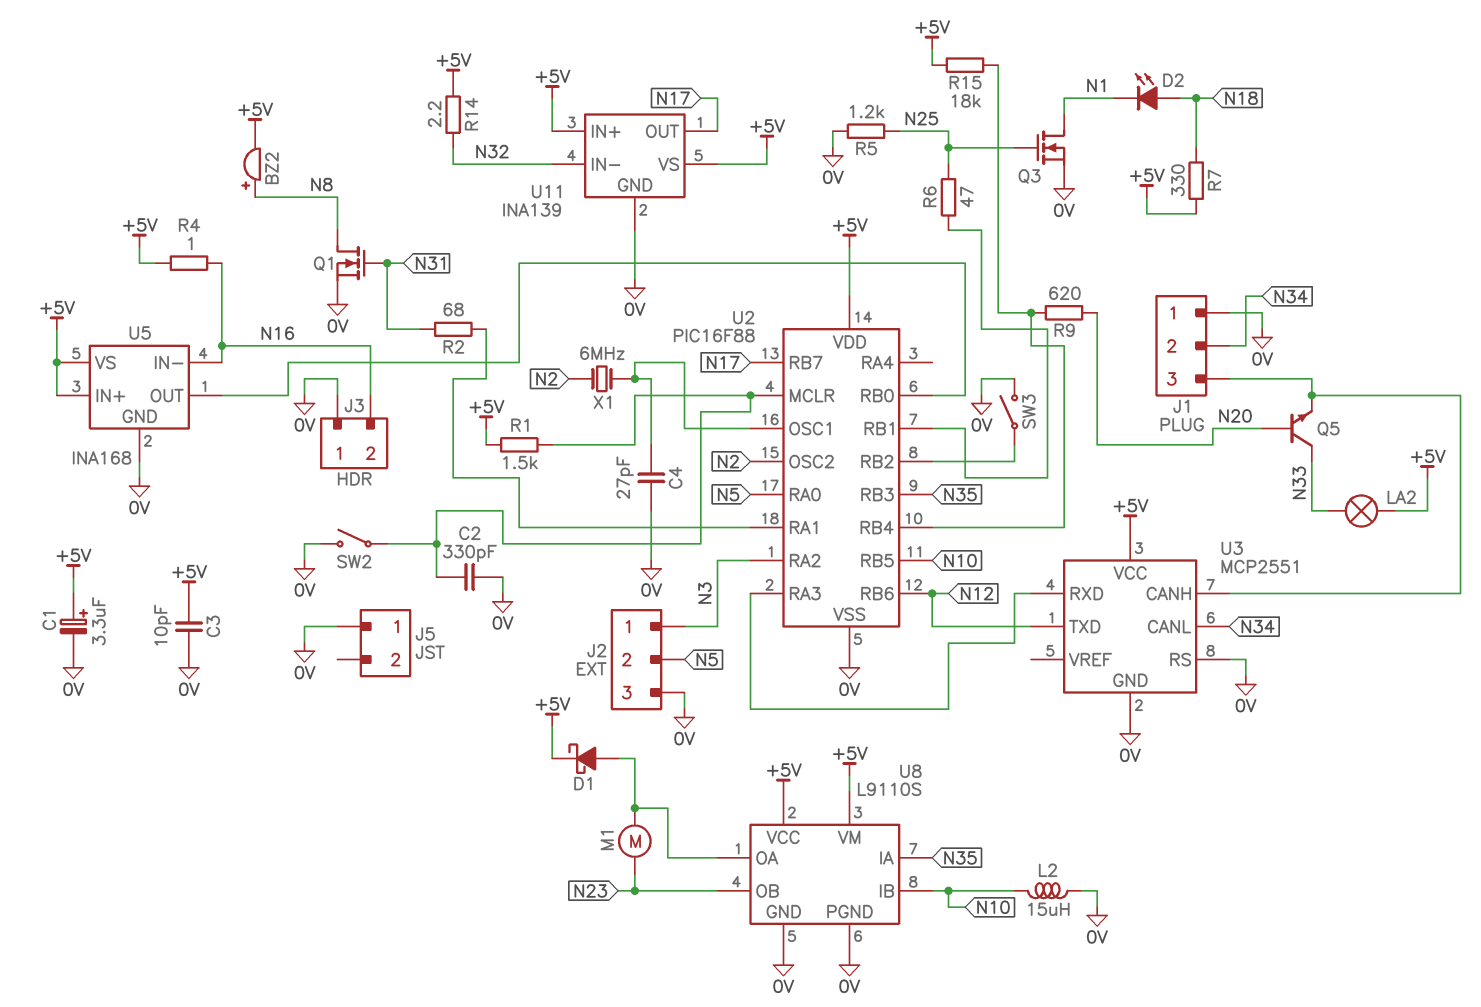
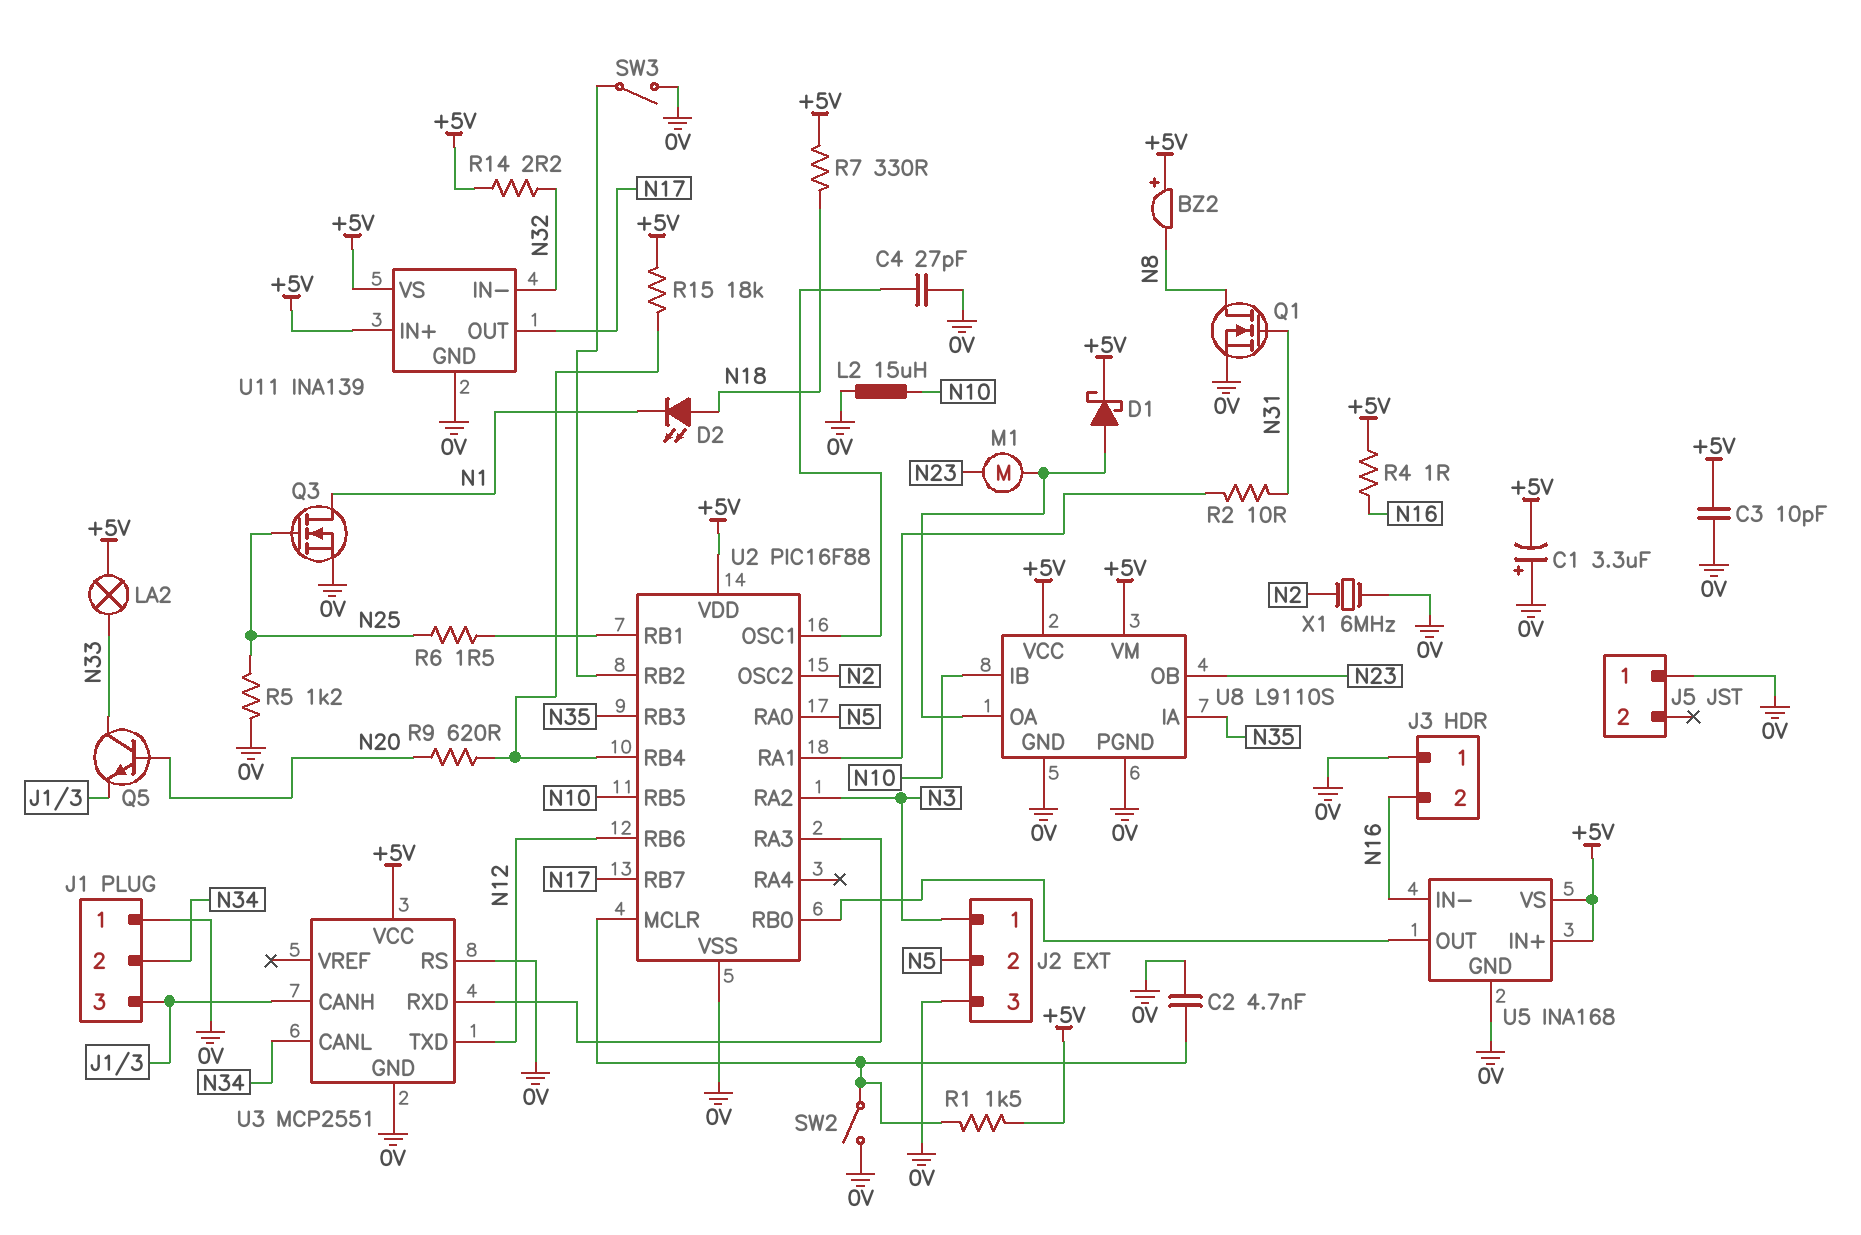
BZ2: buzzer (plus N8, minus +5V) -> buzzer (plus +5V, minus N8)
C1: 3.3uF (plus +5V, minus 0V) -> 3.3uF (plus 0V, minus +5V)
C2: 330pF (0V, U2/MCLR) -> 4.7nF (0V, U2/MCLR)
R2: 68 (N31, U2/RA1) -> 10 (N31, U2/RA1)
R6: 47 (N25, U2/RB1) -> 1.5 (N25, U2/RB1)
X1: 6MHz (N2, U2/OSC1) -> 6MHz (0V, N2)

